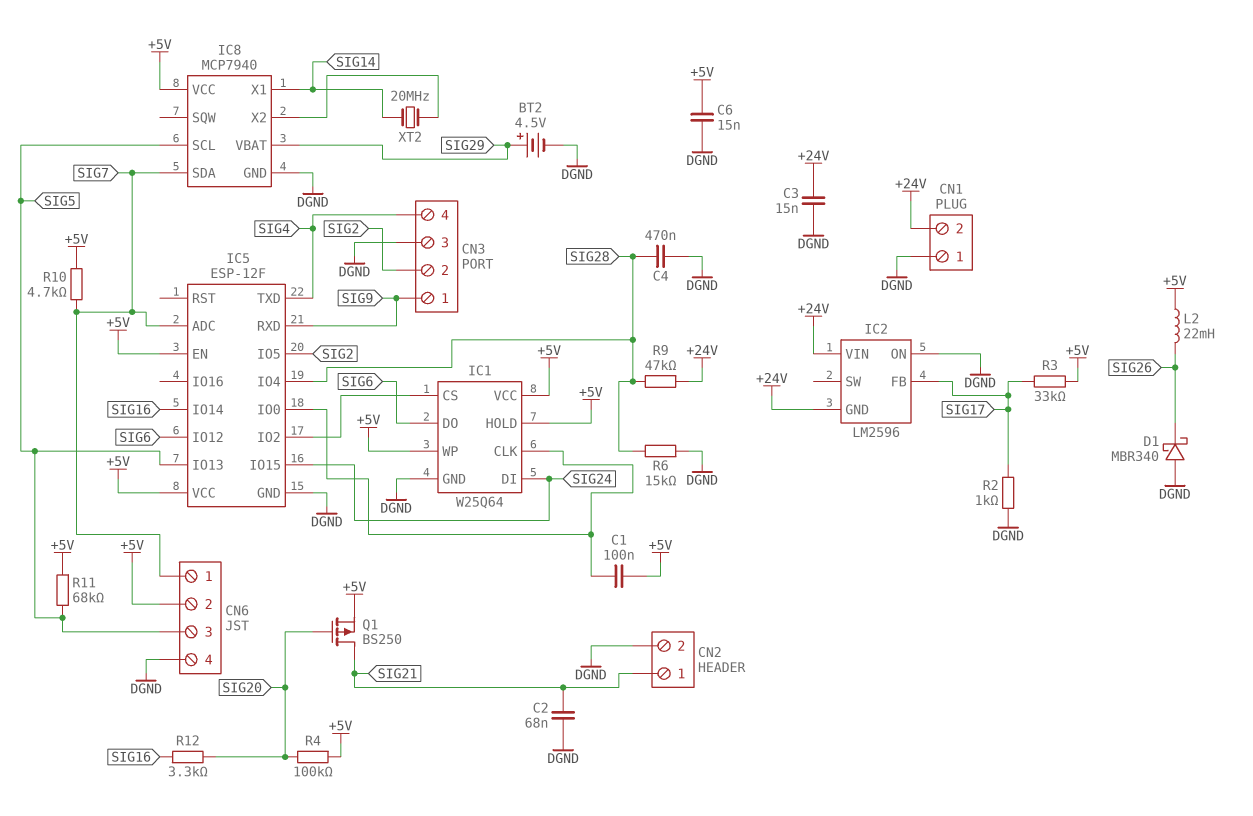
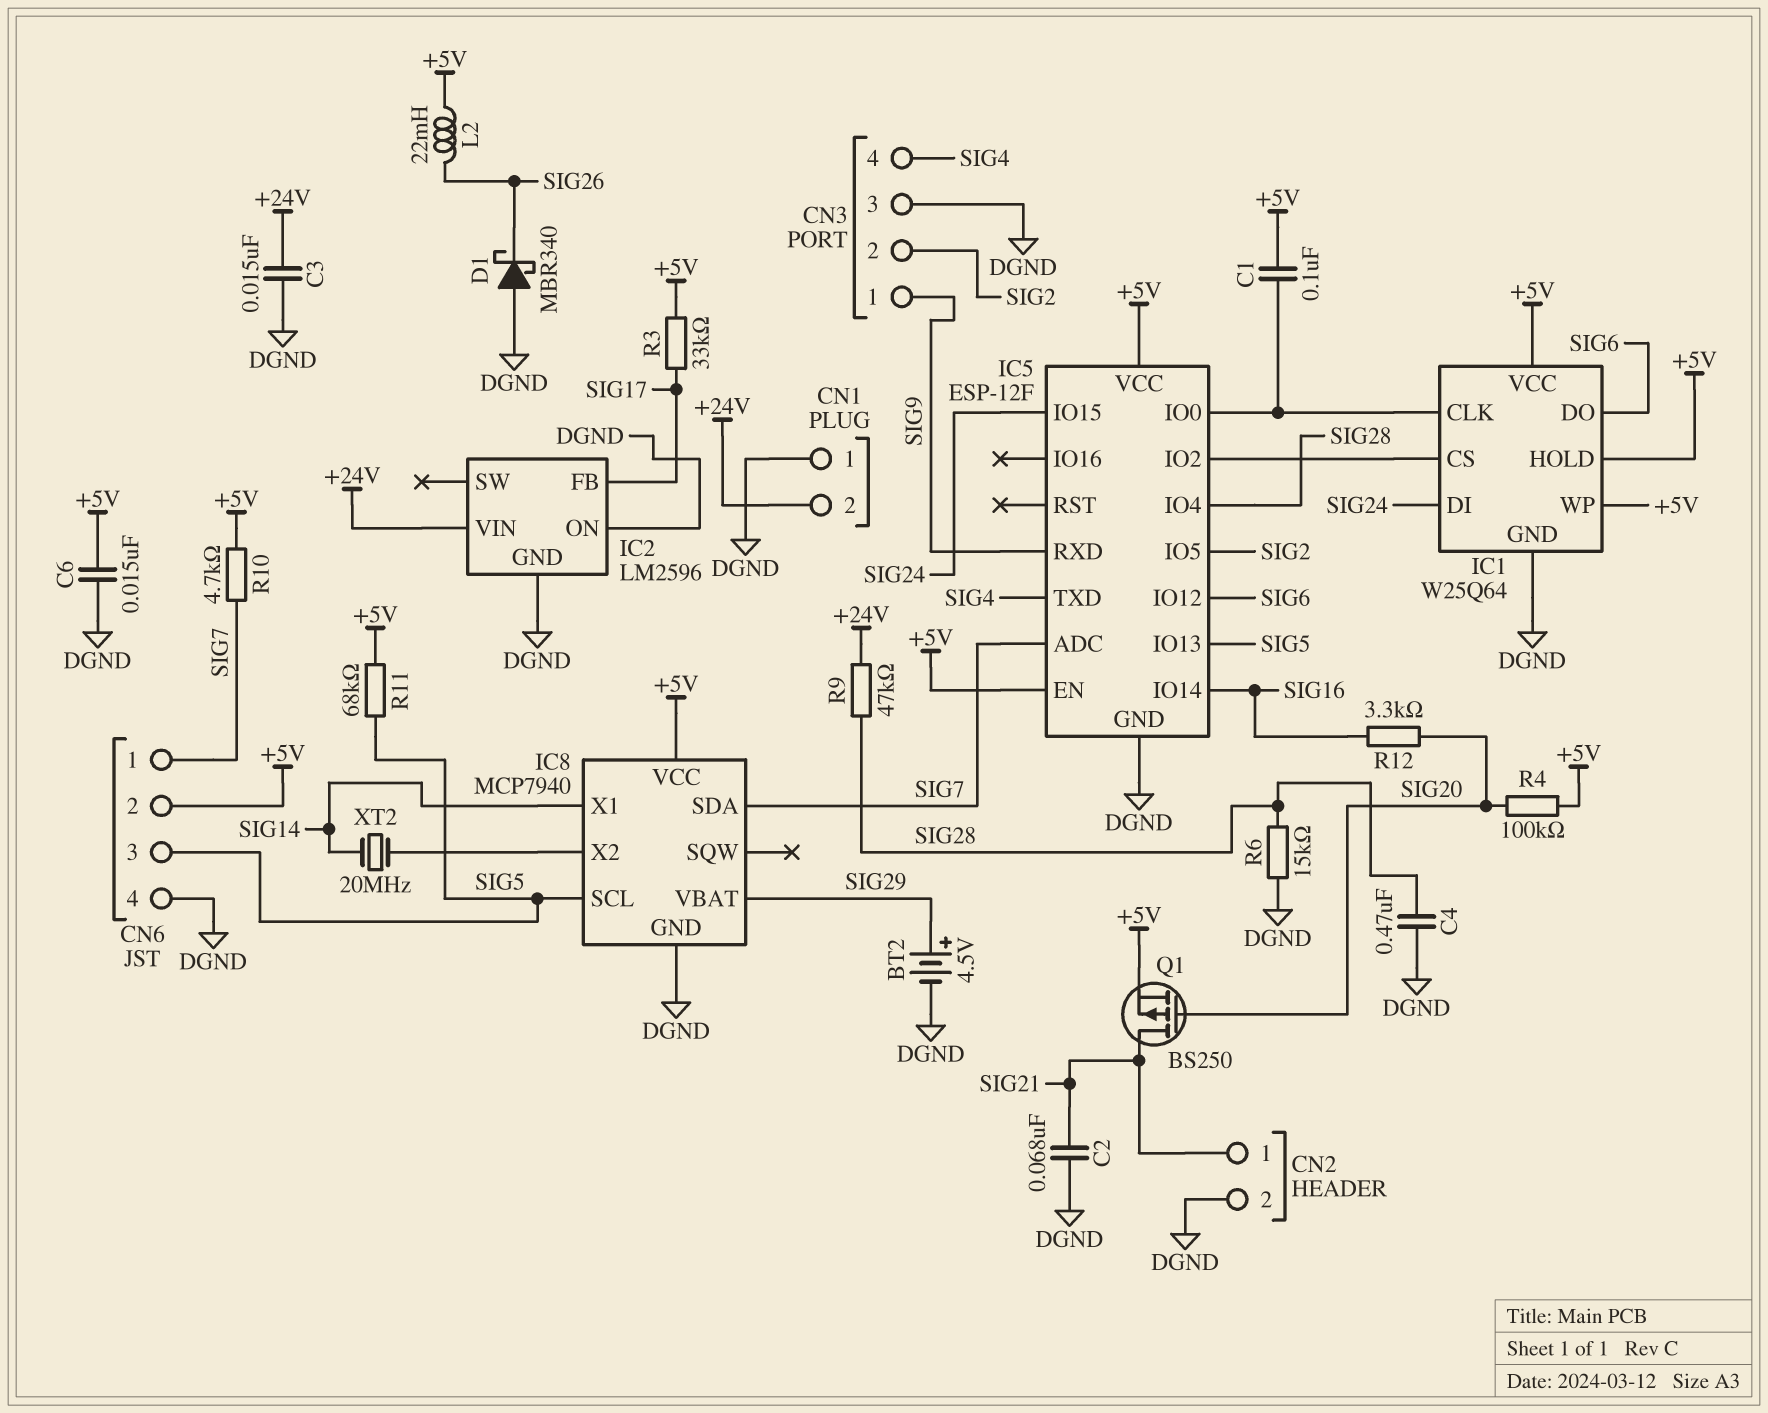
IC2 pin GND: +24V -> DGND
R2: 1k (DGND, SIG17) -> none

